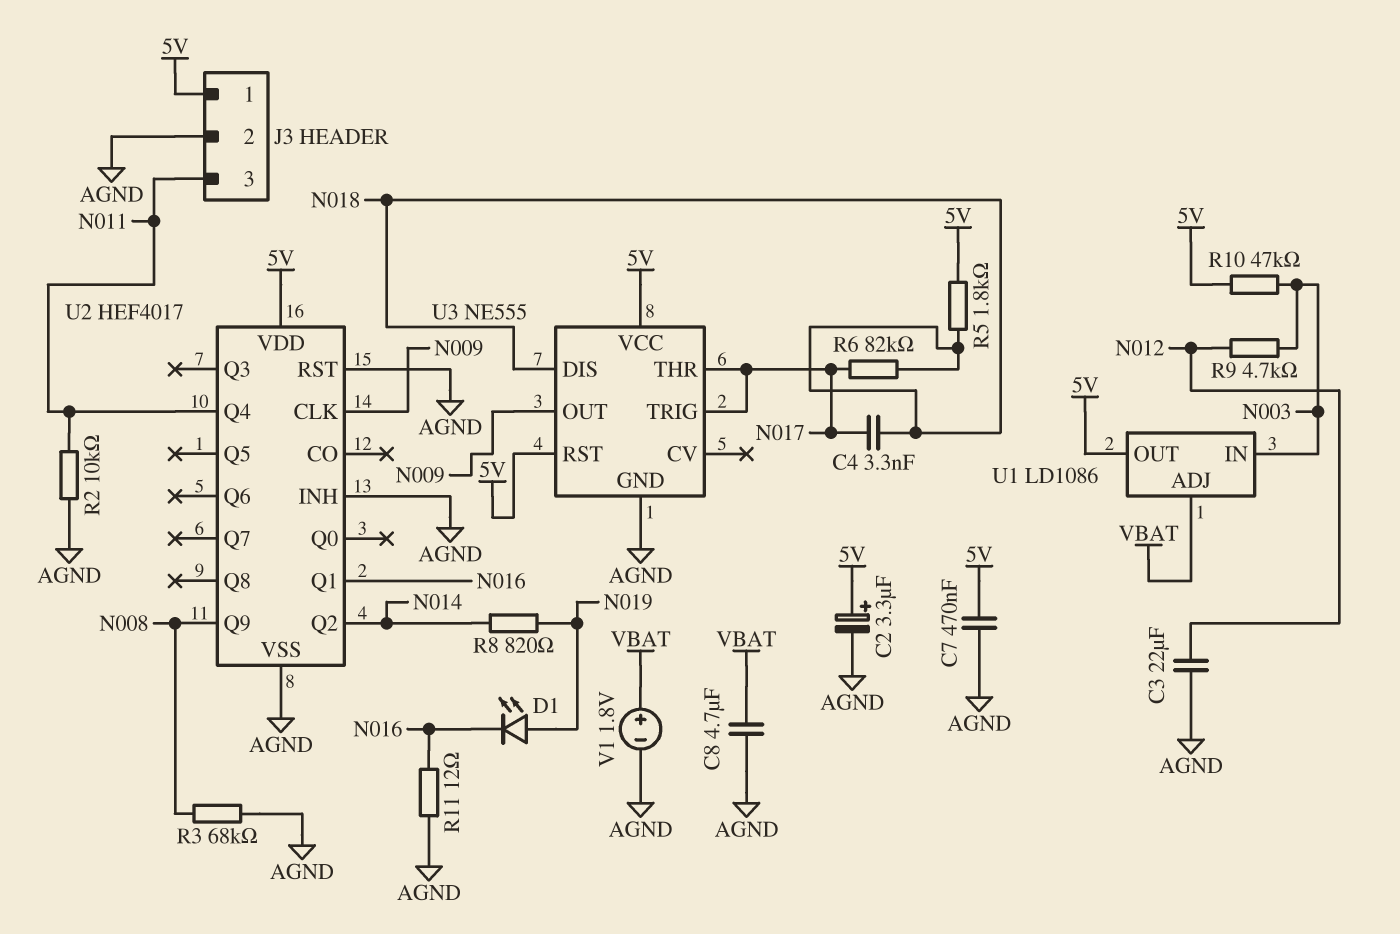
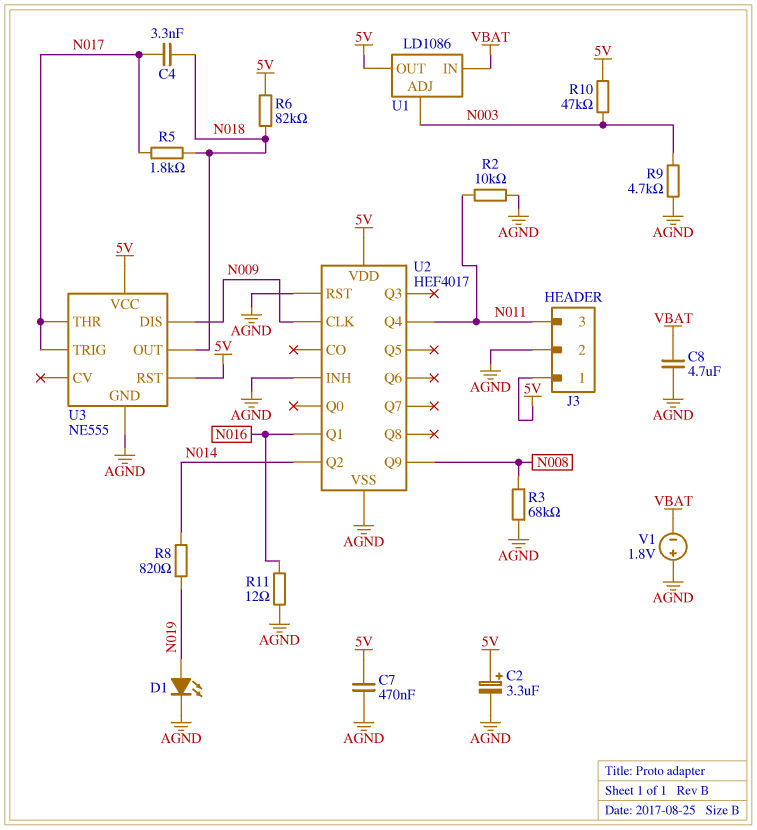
C3: 22uF (AGND, N012) -> none
D1: LED (A N019, K N016) -> LED (A N019, K AGND)
R5: 1.8k (5V, N018) -> 1.8k (N017, N018)
R6: 82k (N017, N018) -> 82k (5V, N018)
R9: 4.7k (N003, N012) -> 4.7k (AGND, N003)
U1 pin ADJ: VBAT -> N003
U1 pin IN: N003 -> VBAT
U3 pin DIS: N018 -> N009
U3 pin OUT: N009 -> N018
V1: 1.8V (plus VBAT, minus AGND) -> 1.8V (plus AGND, minus VBAT)

